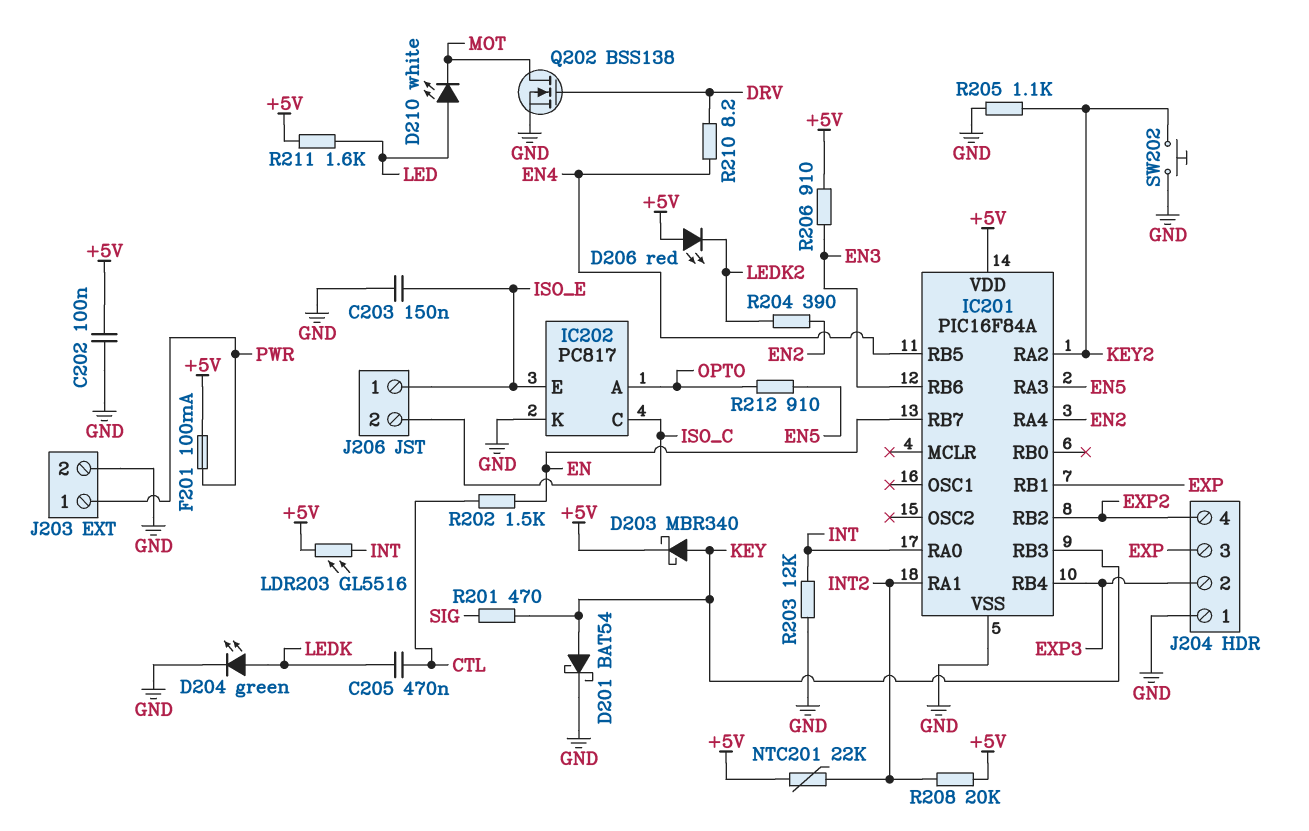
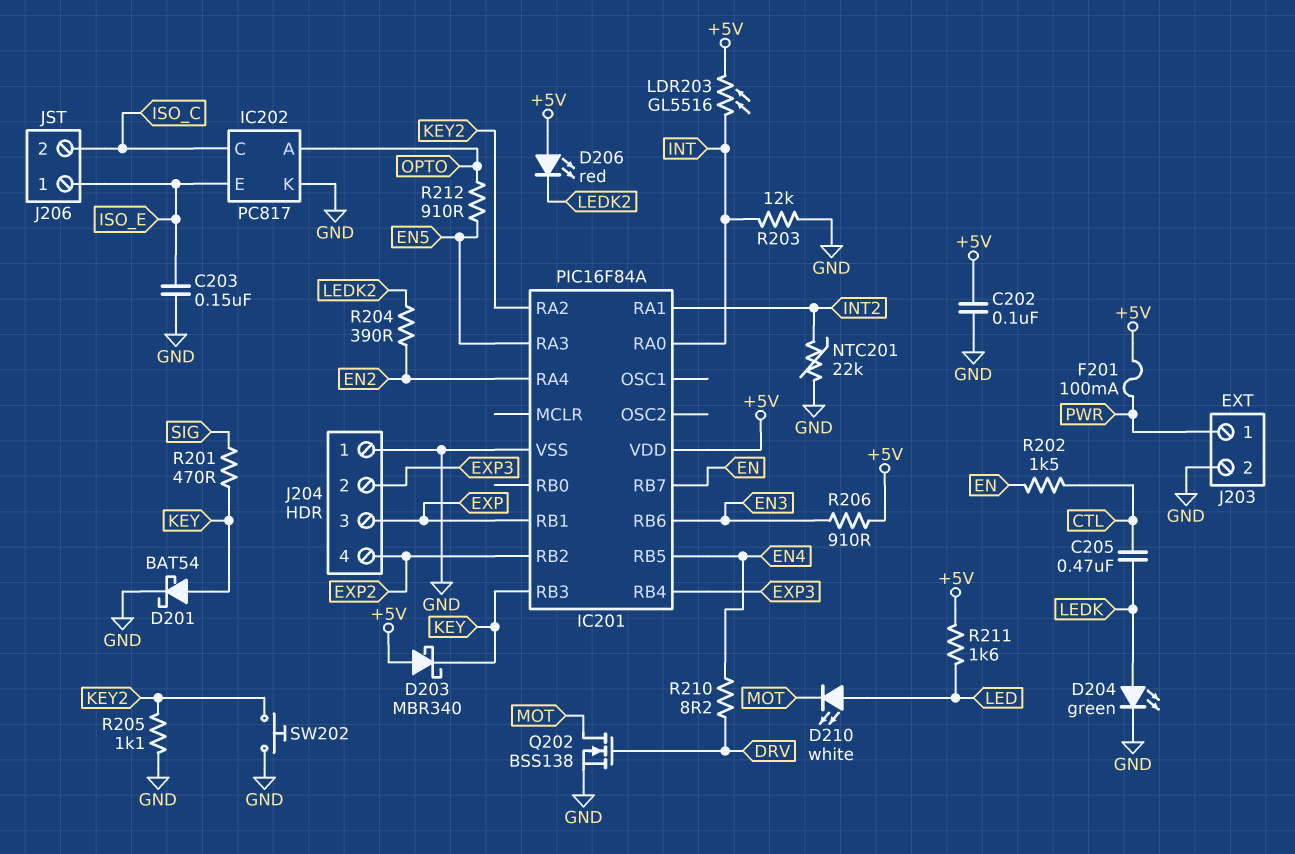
D203: schottky MBR340 (A KEY, K +5V) -> schottky MBR340 (A +5V, K KEY)
NTC201: 22k (+5V, INT2) -> 22k (GND, INT2)
R208: 20k (+5V, INT2) -> none

